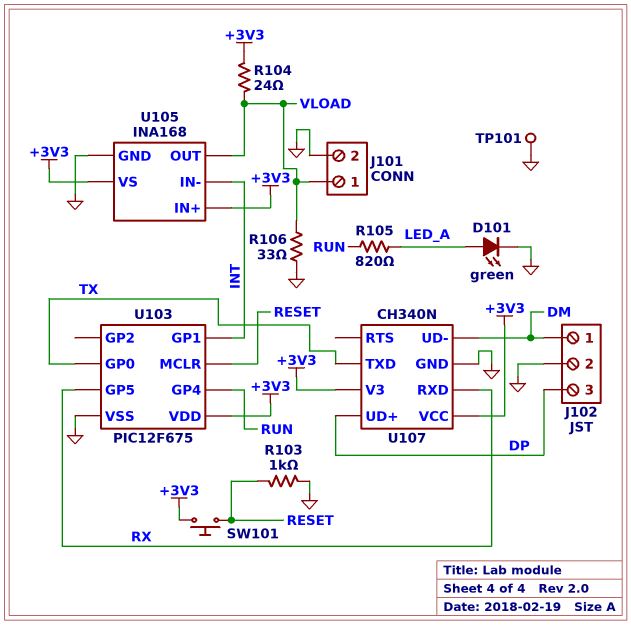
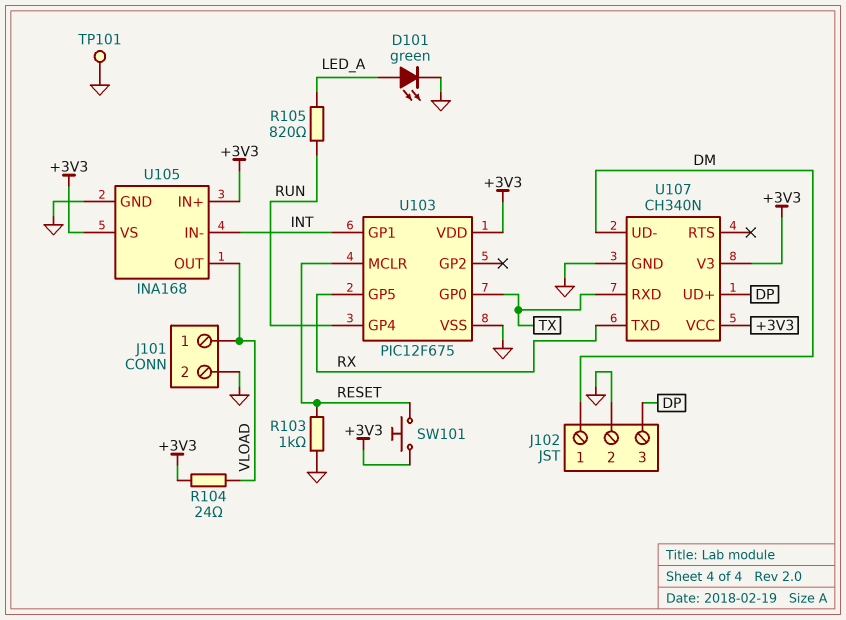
R106: 33 (GND, VLOAD) -> none
U107 pin RXD: RX -> TX
U107 pin TXD: TX -> RX

